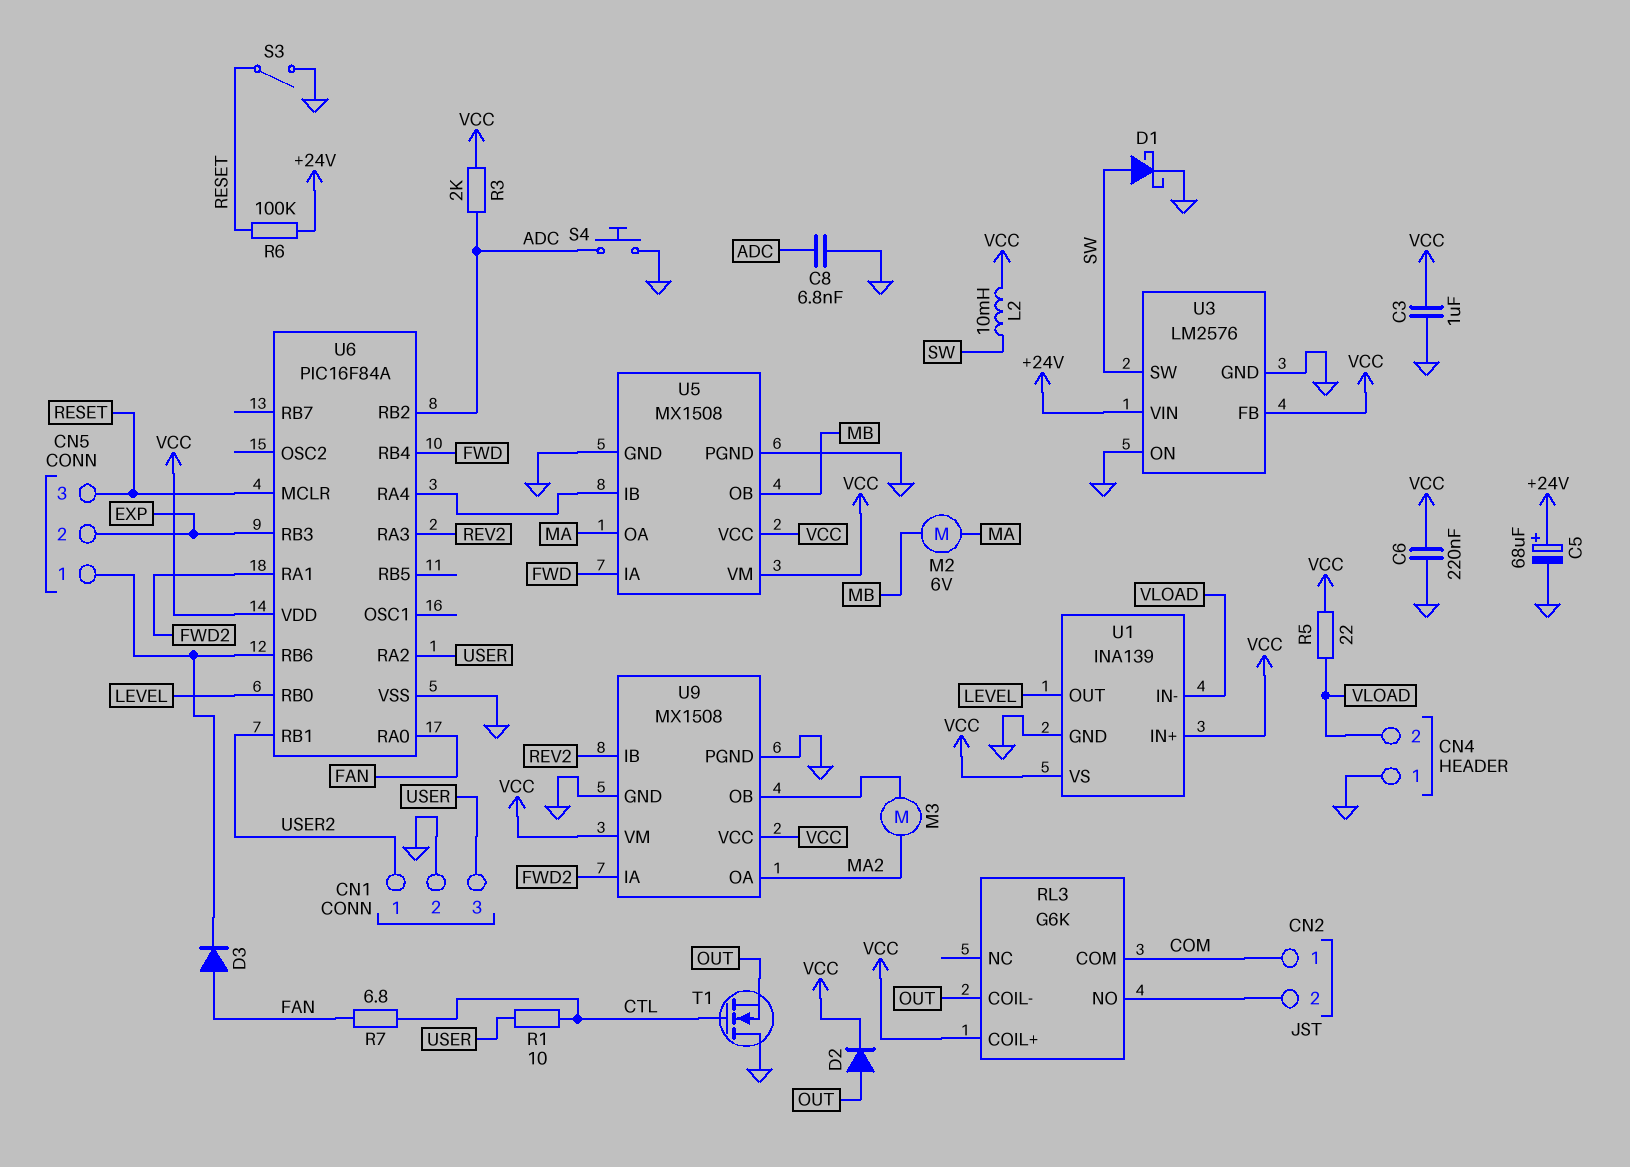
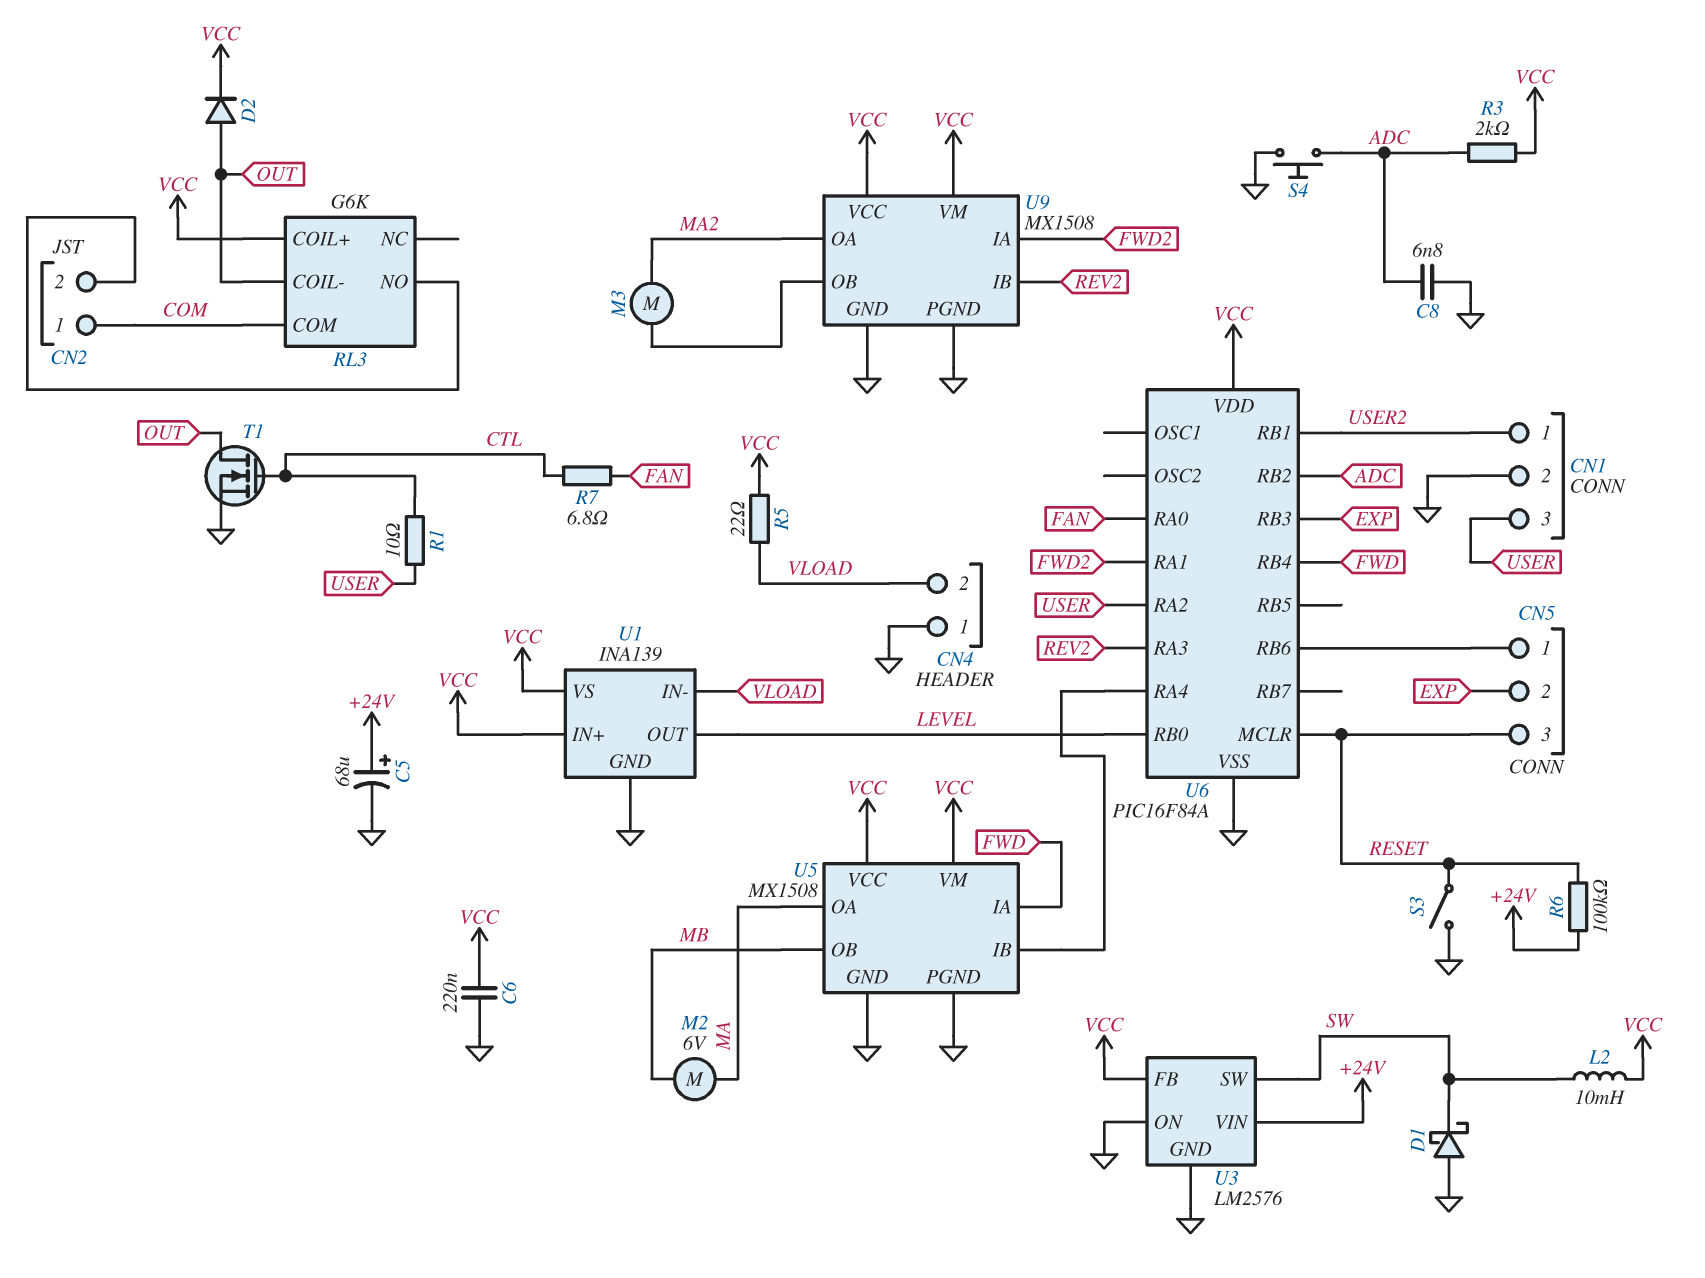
C3: 1uF (GND, VCC) -> none
D1: schottky (A SW, K GND) -> schottky (A GND, K SW)
D3: diode (A FAN, K CN5/1) -> none
T1: NMOS (G CTL, D GND, S OUT) -> NMOS (G CTL, D OUT, S GND)

